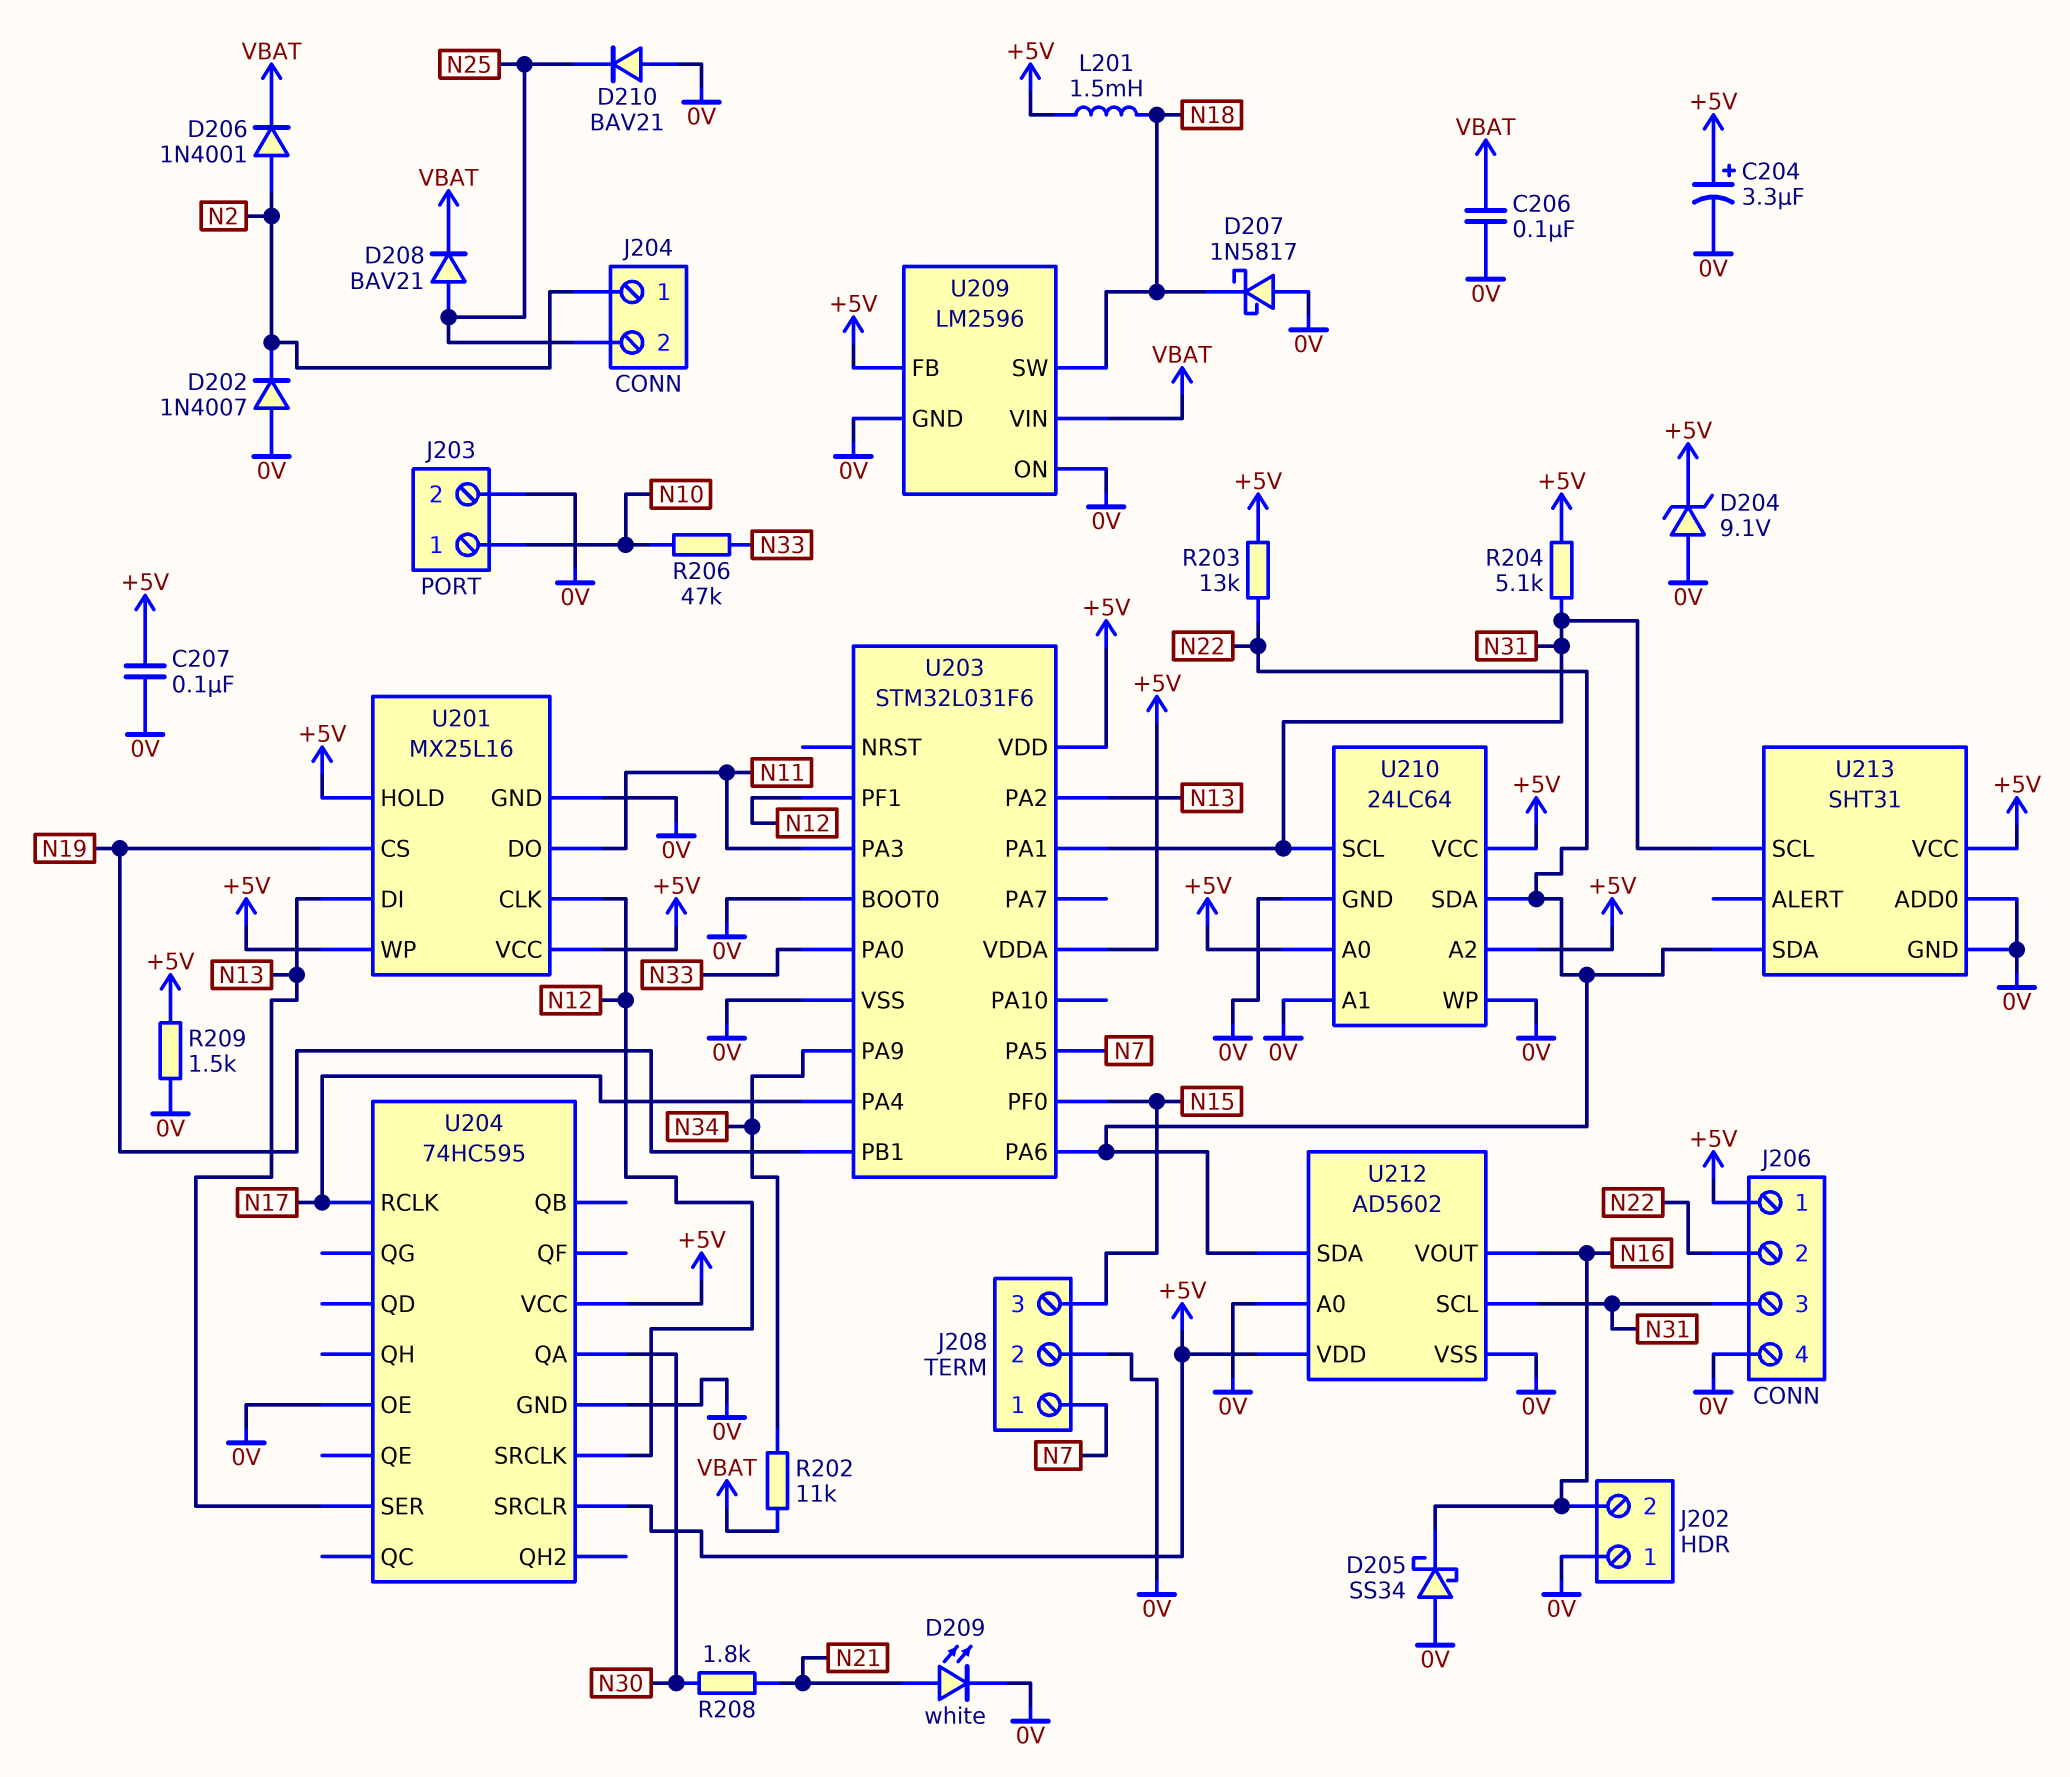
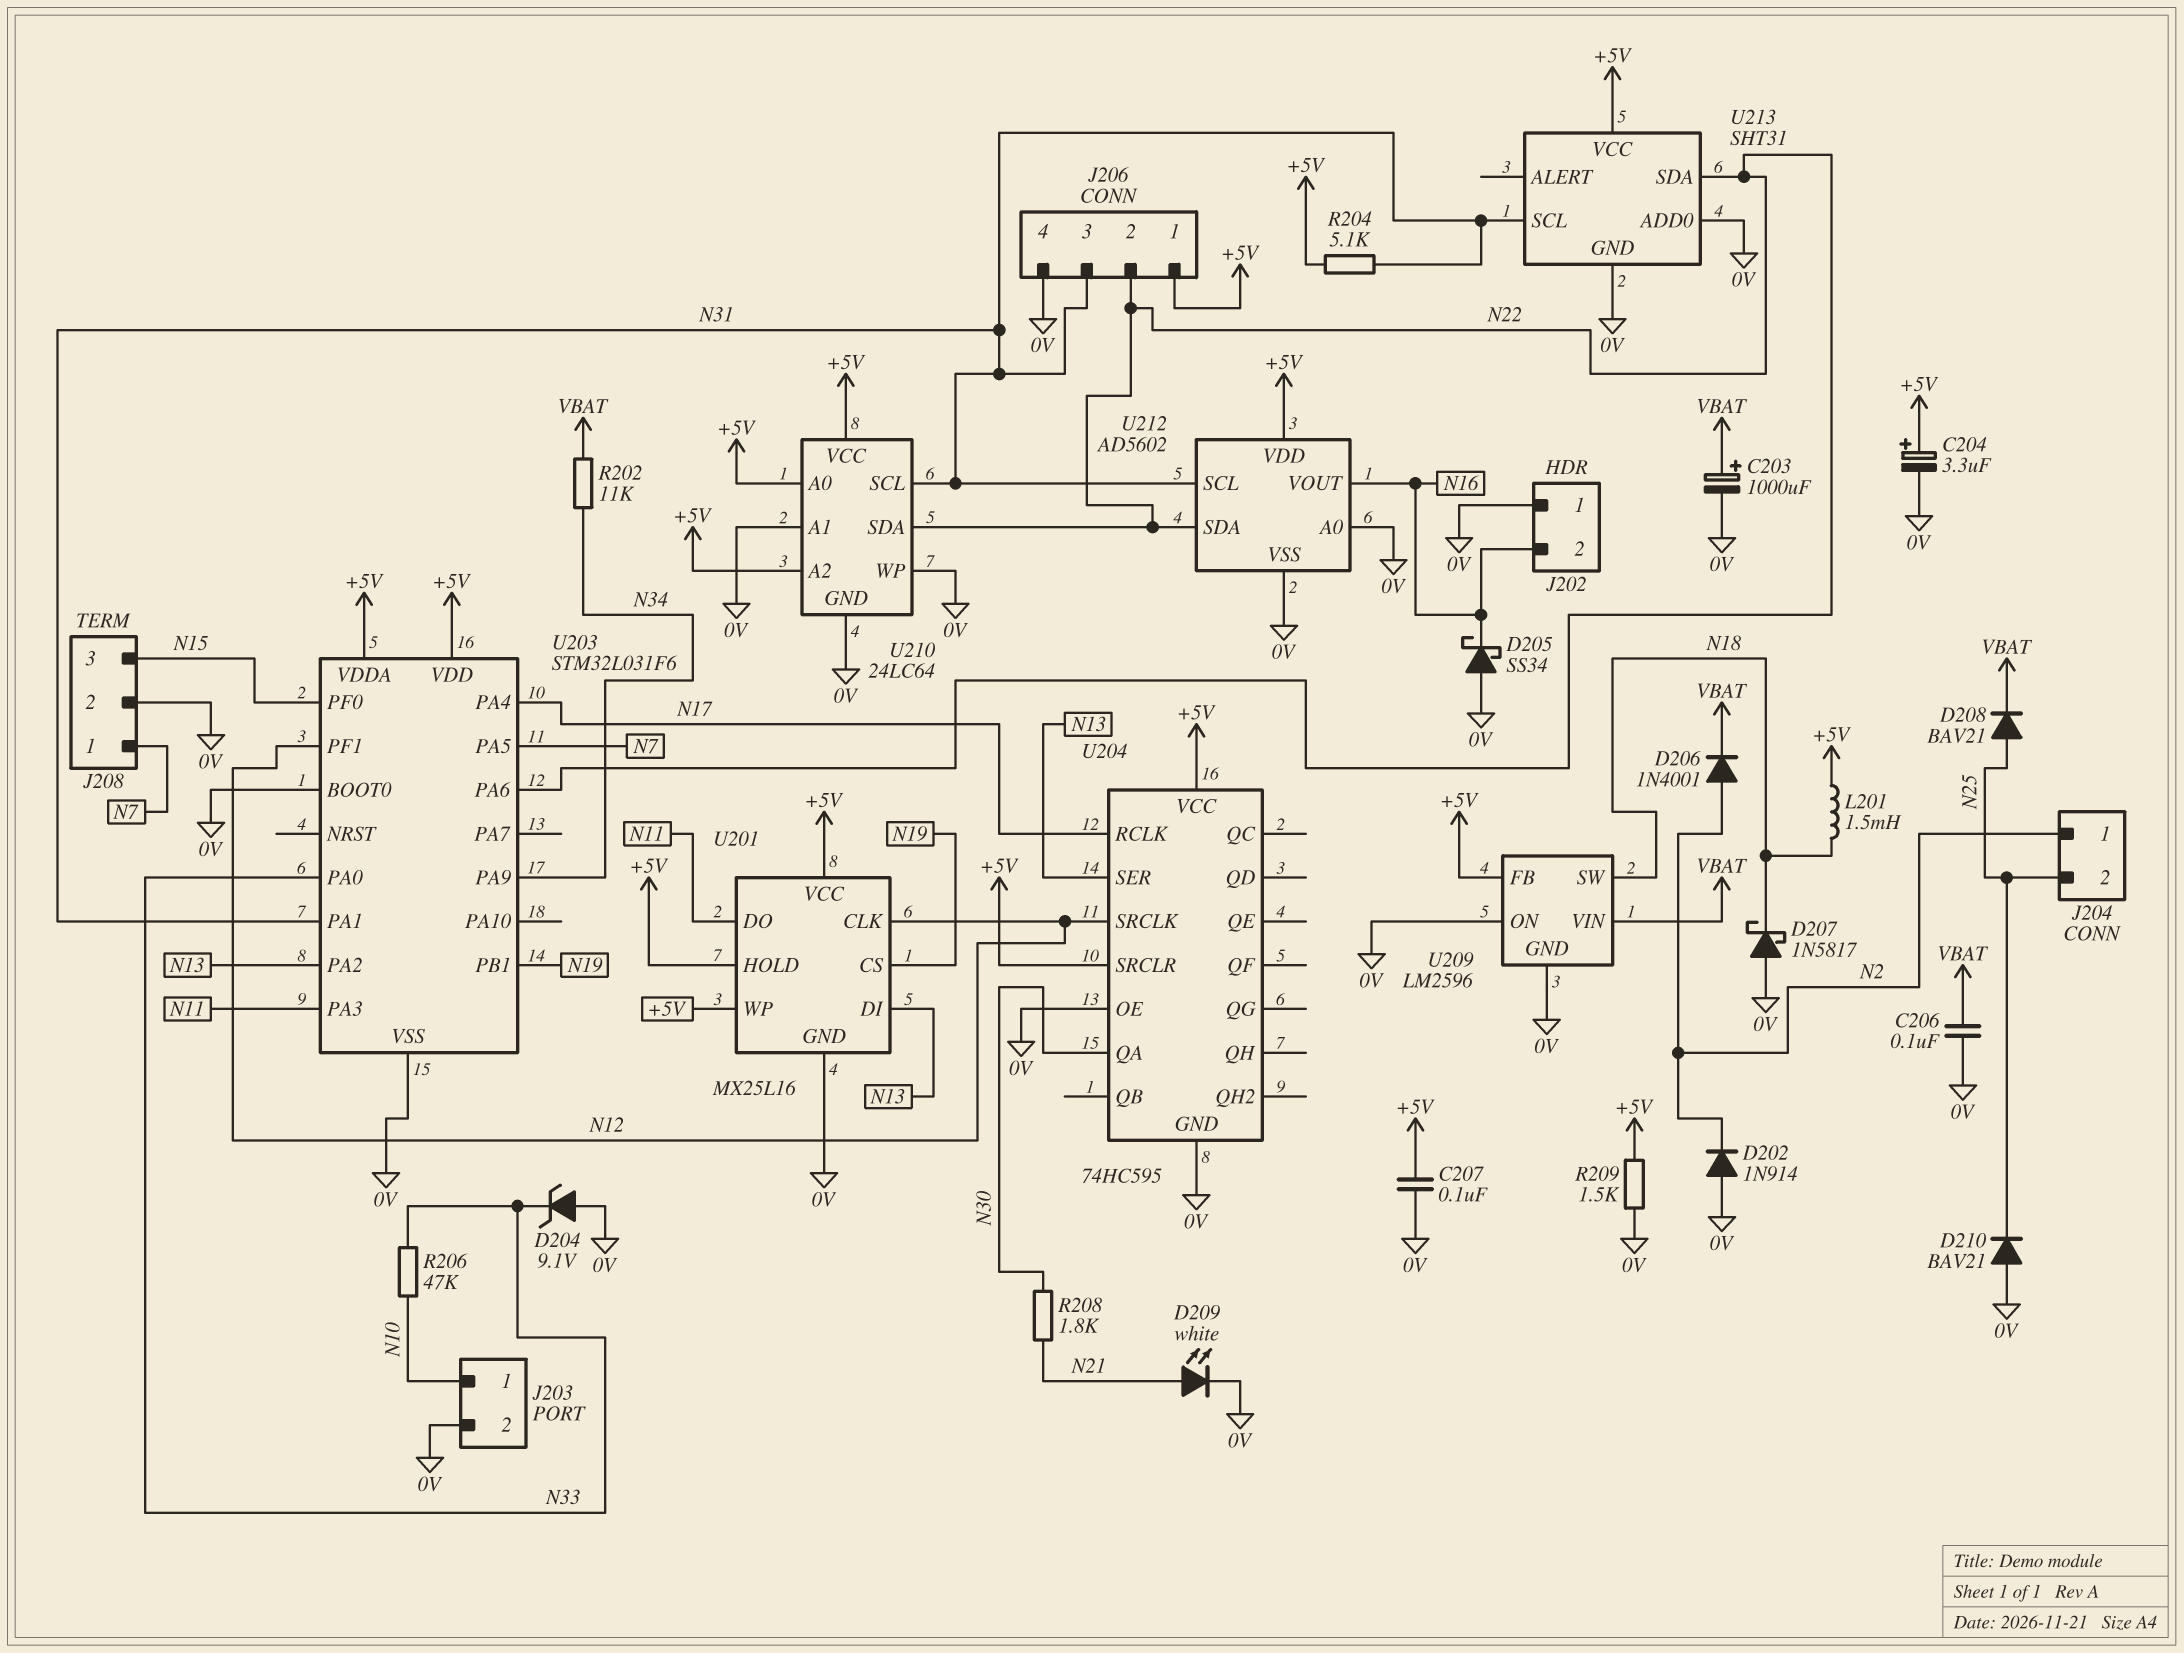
C203: none -> 1000uF (plus VBAT, minus 0V)
D202: diode 1N4007 (A 0V, K N2) -> diode 1N914 (A 0V, K N2)
D204: zener 9.1V (A 0V, K +5V) -> zener 9.1V (A 0V, K N33)
R203: 13k (+5V, N22) -> none

